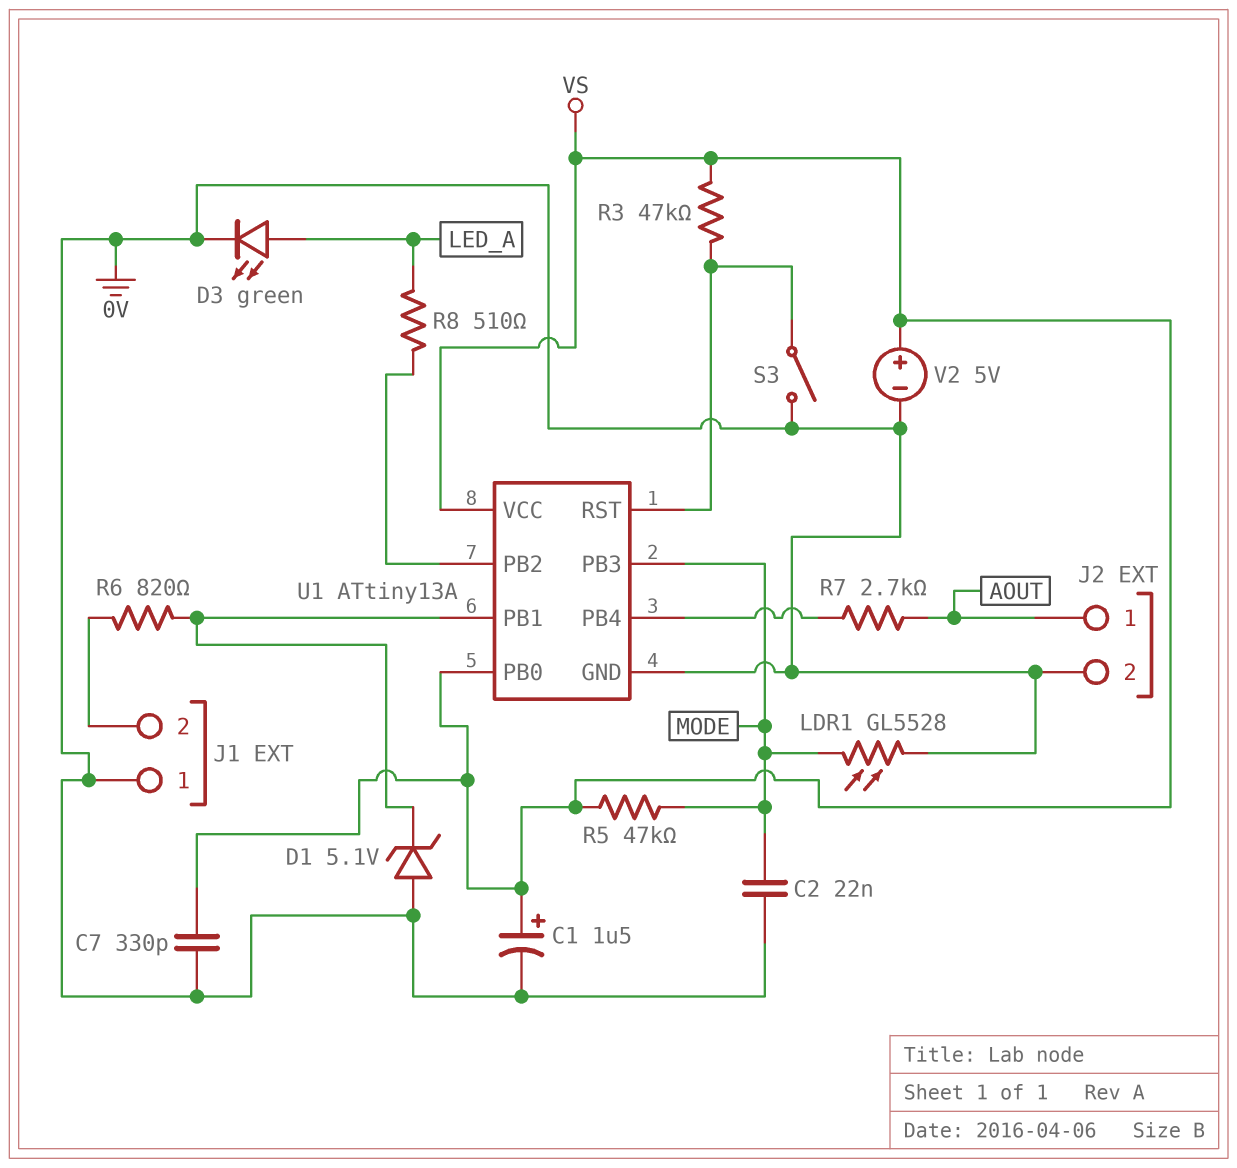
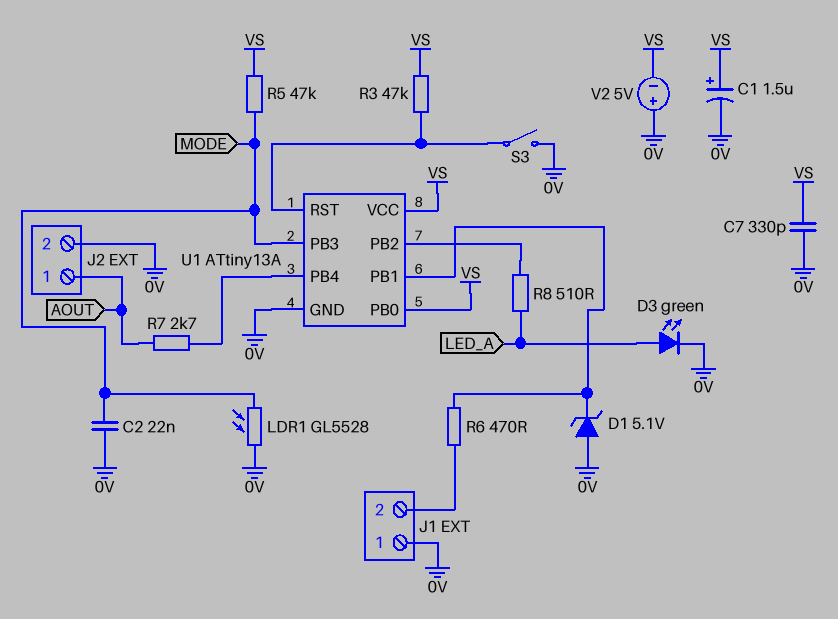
R6: 820 (J1/2, U1/PB1) -> 470 (J1/2, U1/PB1)
V2: 5V (plus VS, minus 0V) -> 5V (plus 0V, minus VS)

